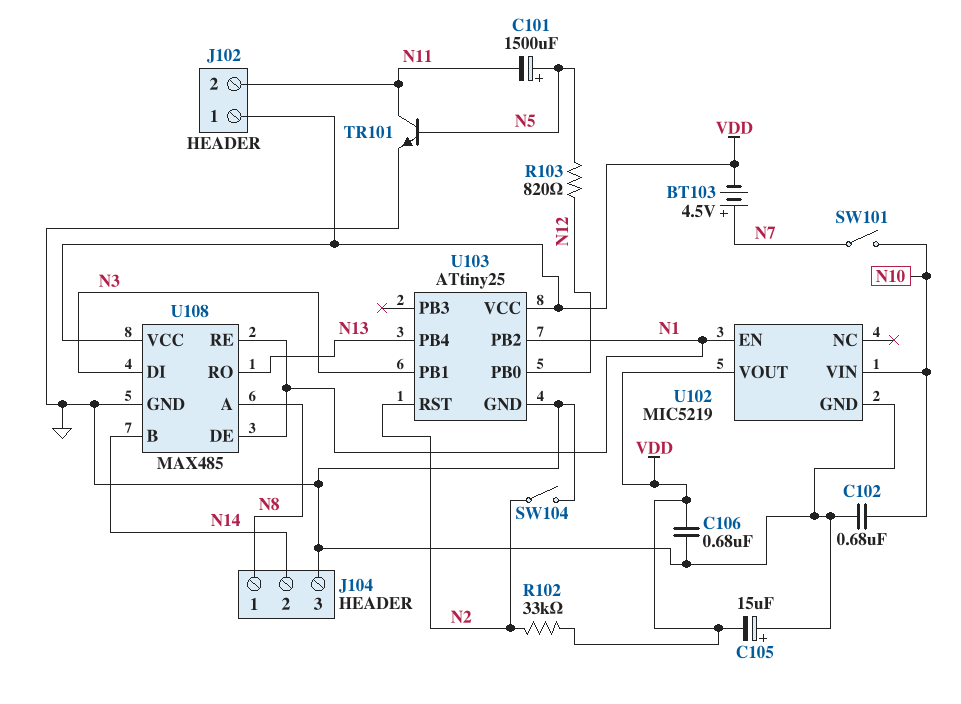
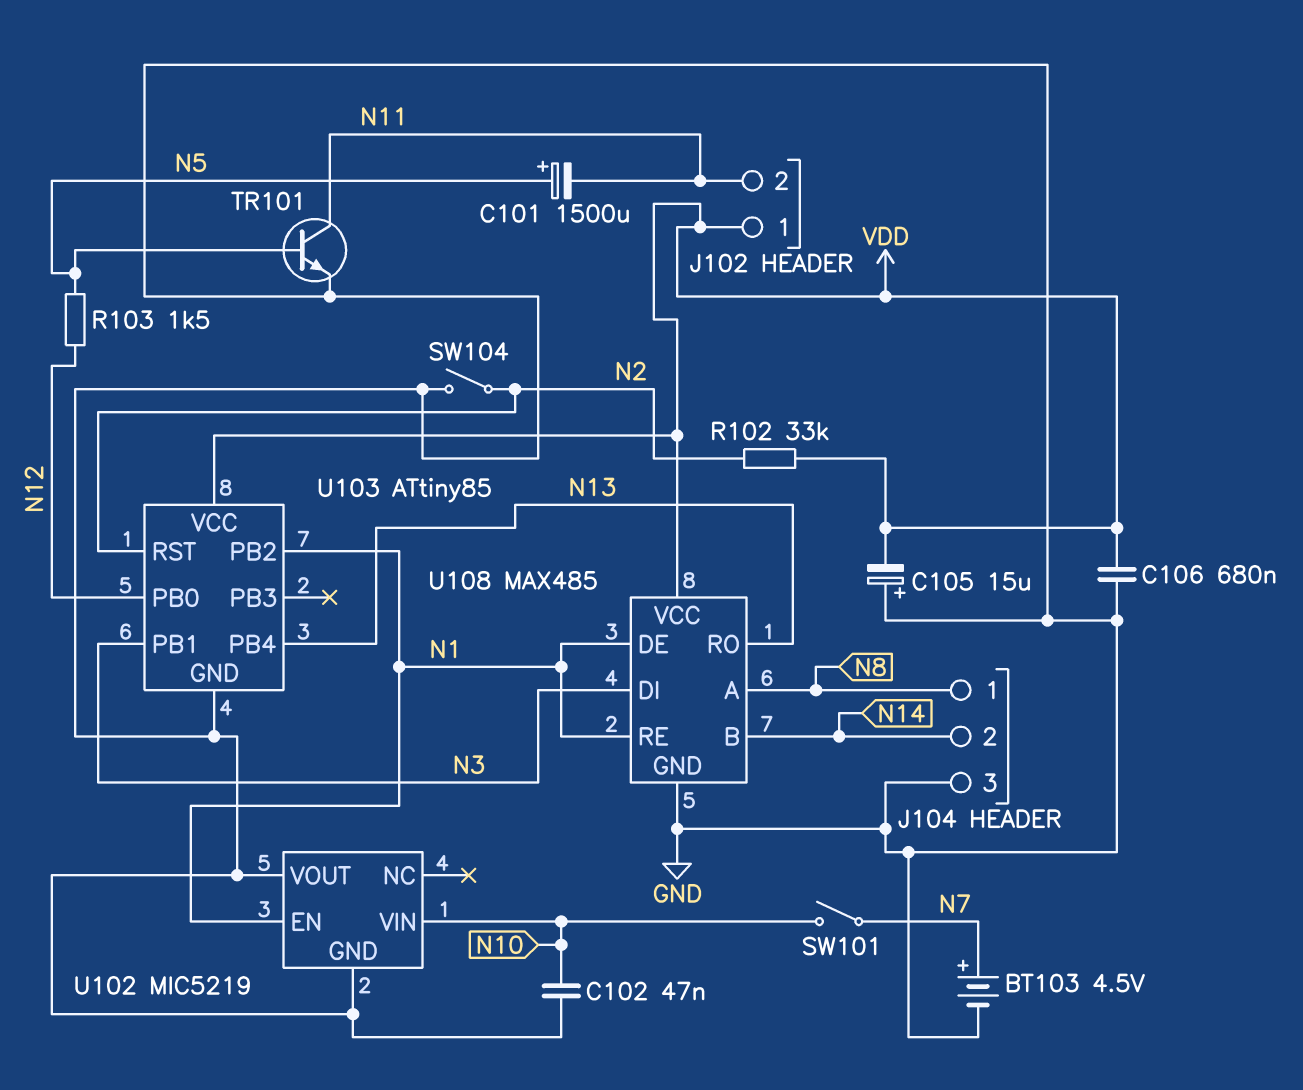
BT103: 4.5V (plus N7, minus VDD) -> 4.5V (plus N7, minus GND)
C102: 680nF (GND, N10) -> 47nF (GND, N10)
R103: 820 (N5, N12) -> 1.5k (N5, N12)
U102 pin VOUT: VDD -> GND
U103: ATtiny25 -> ATtiny85

